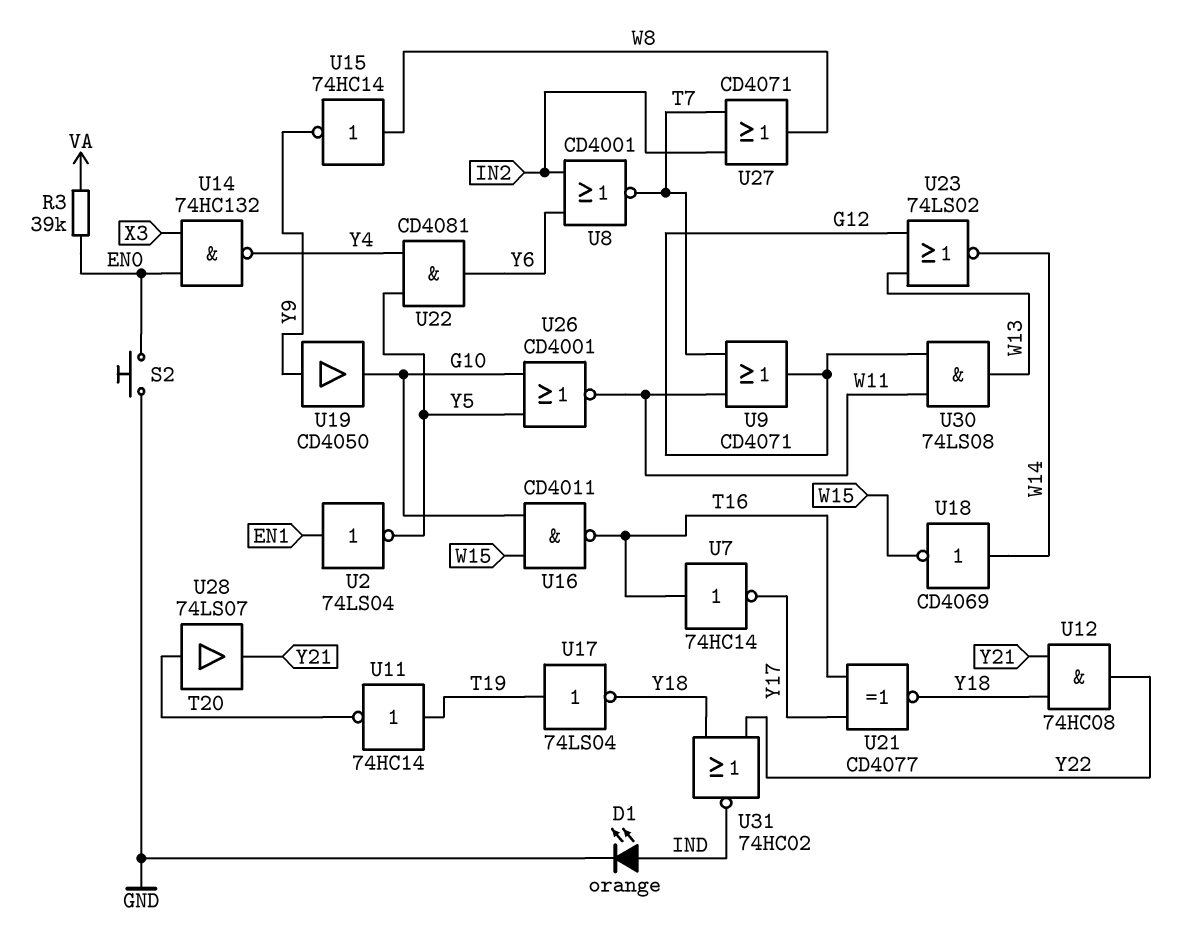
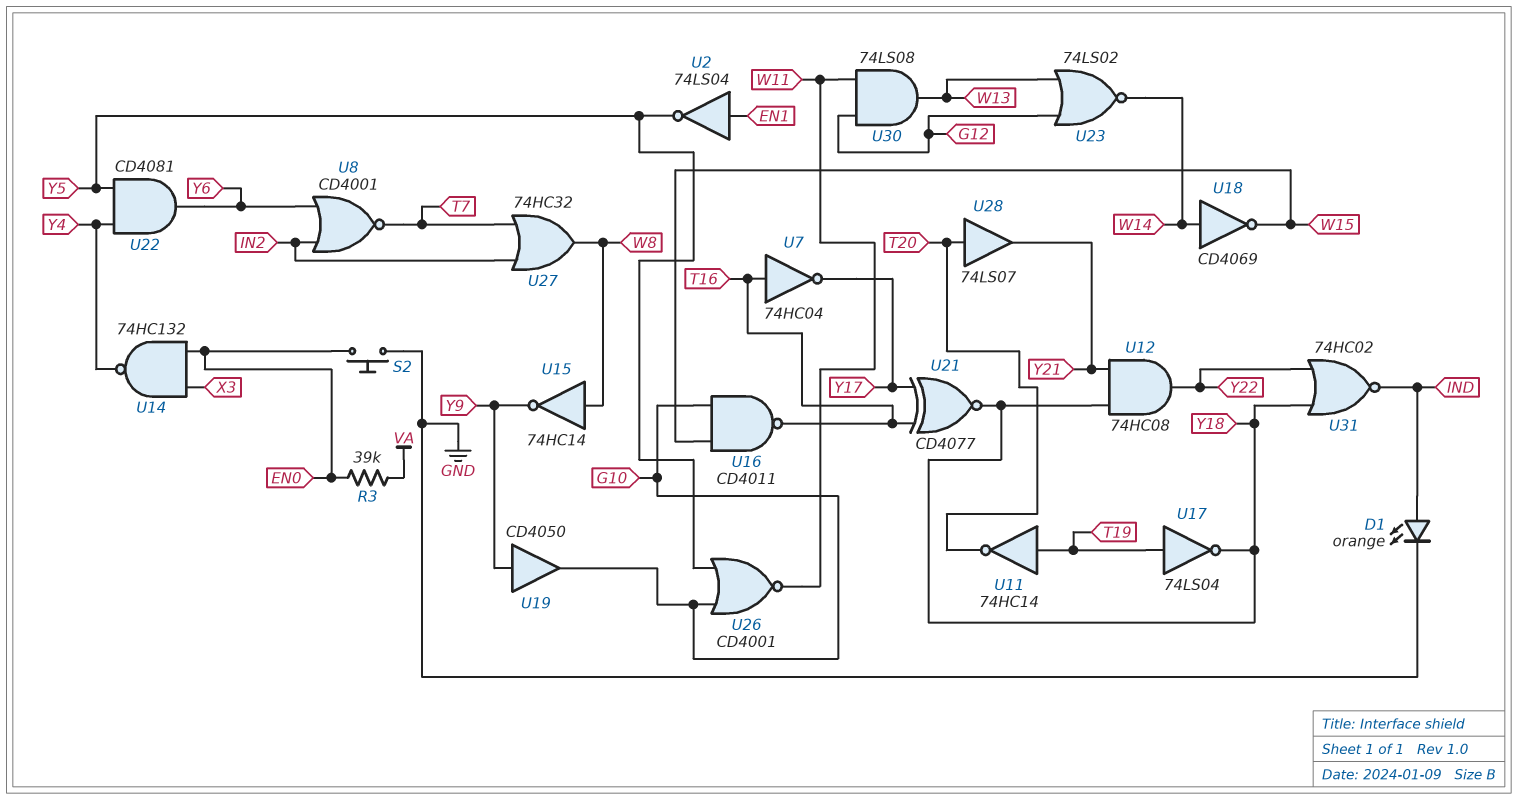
U7: NOT 74HC14 (in T16, out Y17) -> NOT 74HC04 (in T16, out Y17)
U9: OR CD4071 (in T7, in W11, out G12) -> none
U27: OR CD4071 (in IN2, in T7, out W8) -> OR 74HC32 (in IN2, in T7, out W8)

